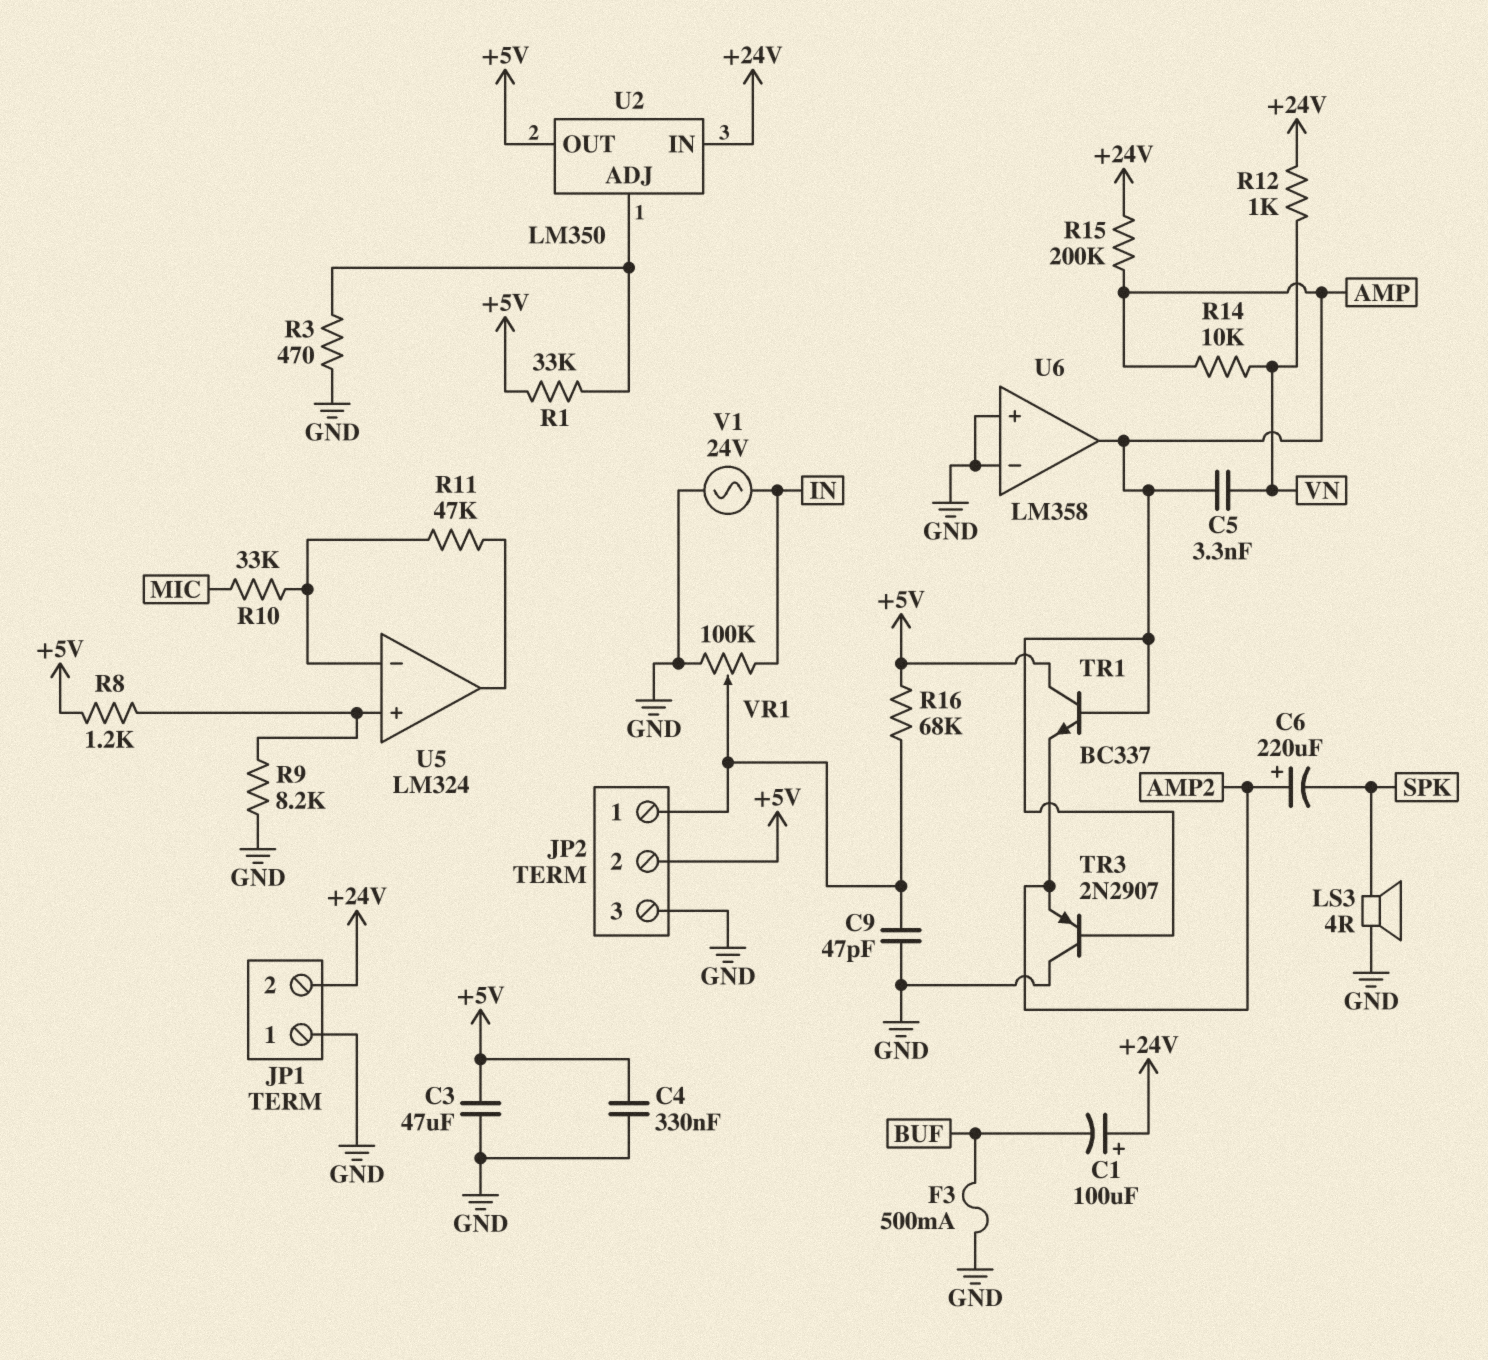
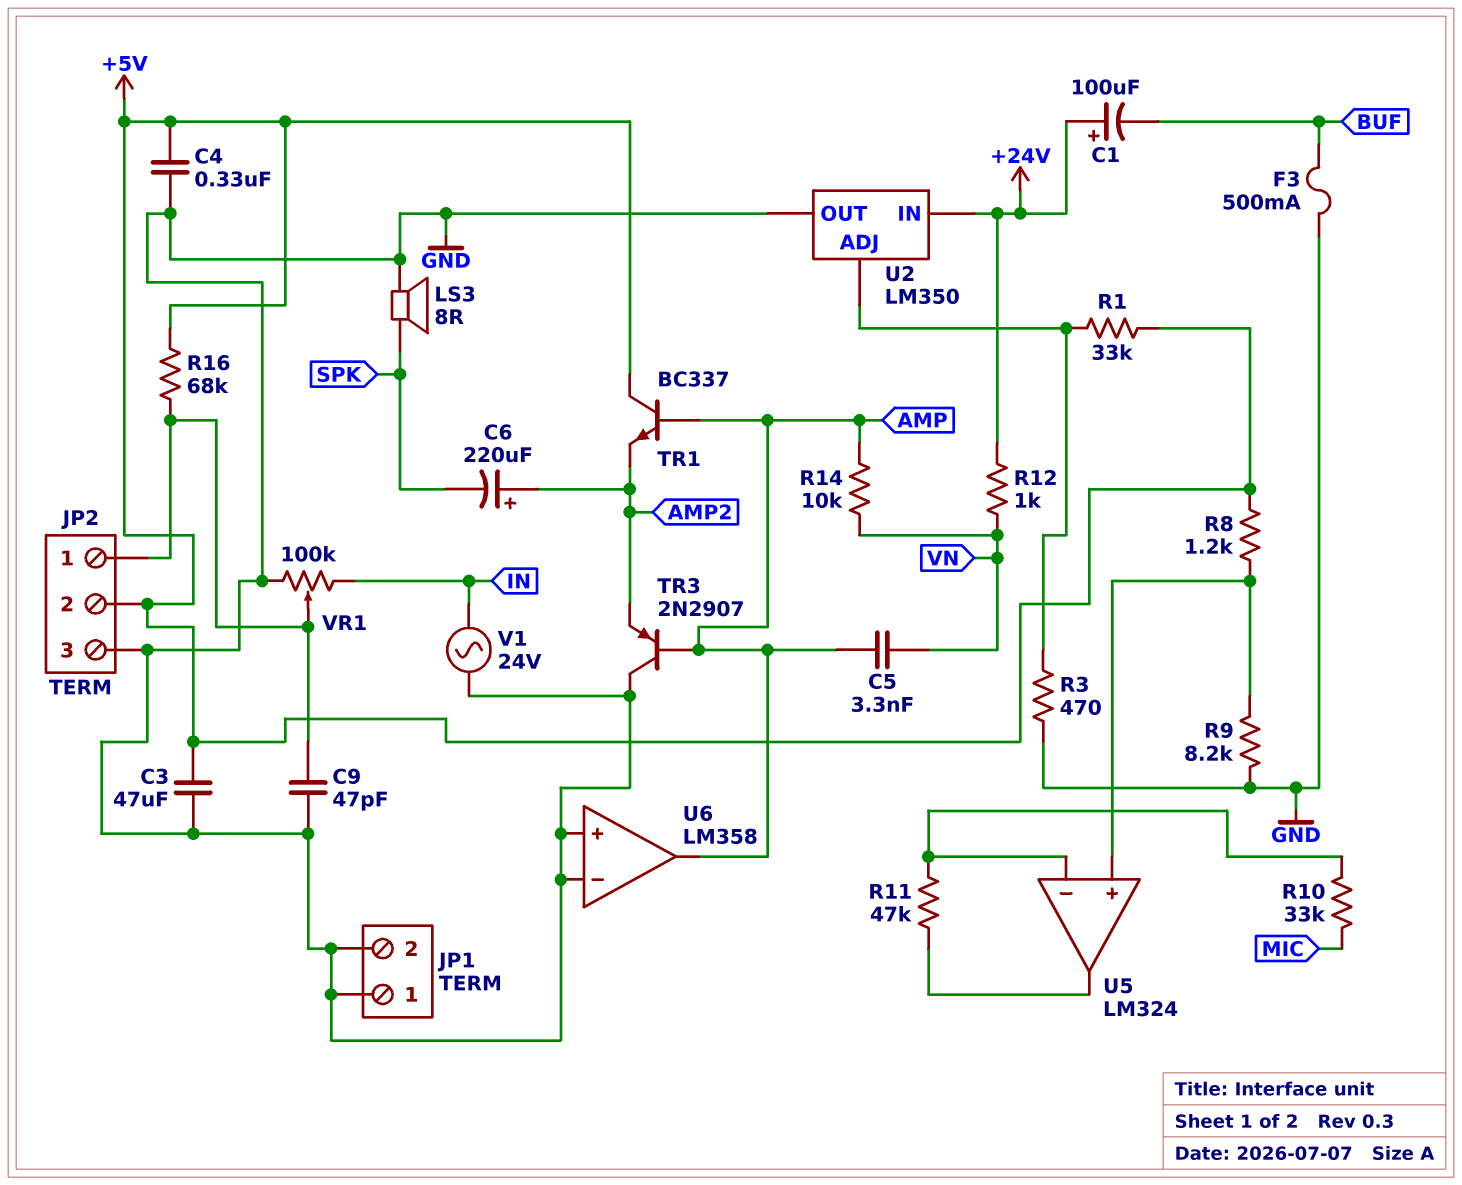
JP1 pin 2: +24V -> GND
LS3: speaker 4R (GND, SPK) -> speaker 8R (GND, SPK)
R15: 200k (+24V, AMP) -> none
U2 pin OUT: +5V -> GND

